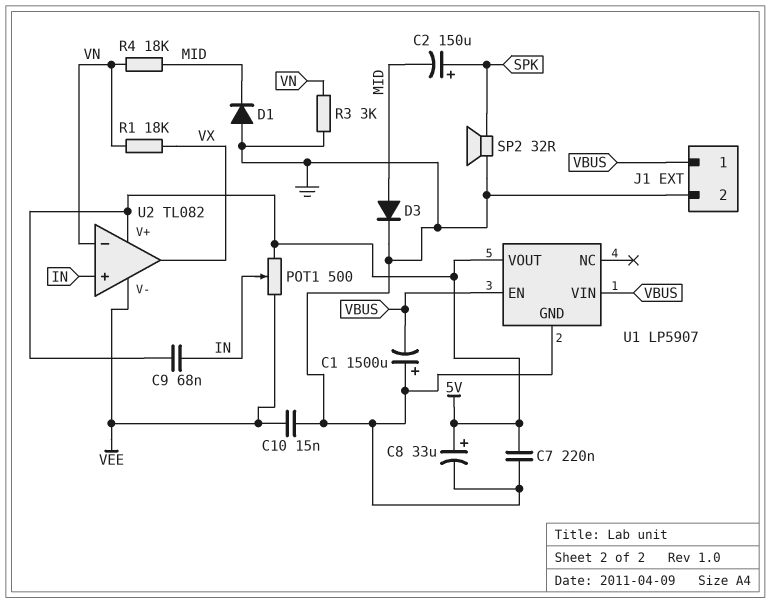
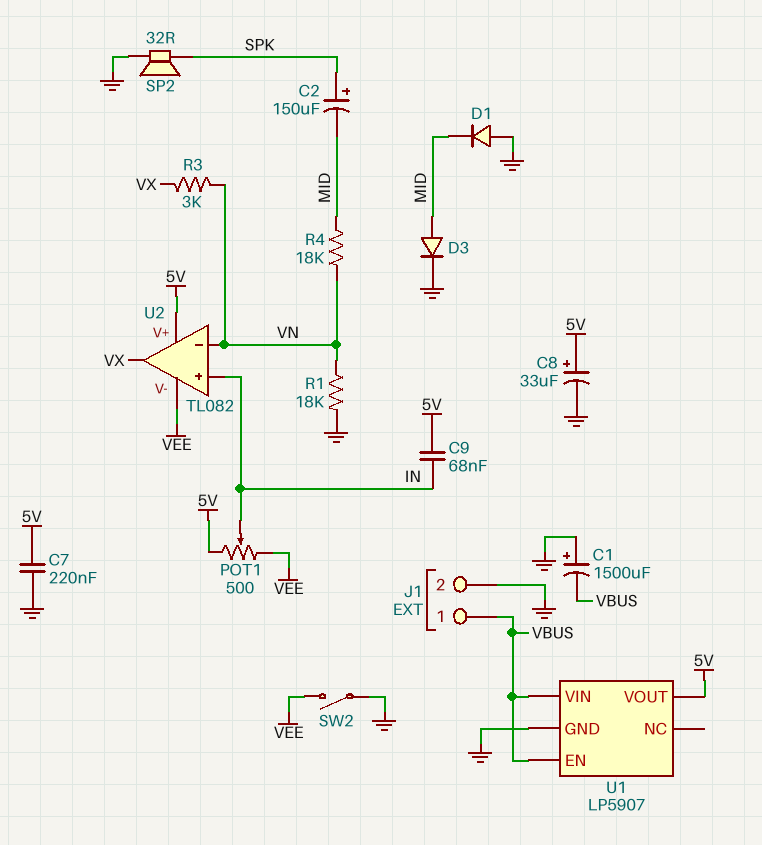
C10: 15nF (GND, VEE) -> none
R1: 18k (VN, VX) -> 18k (GND, VN)
R3: 3k (GND, VN) -> 3k (VN, VX)
SW2: none -> switch (GND, VEE)

